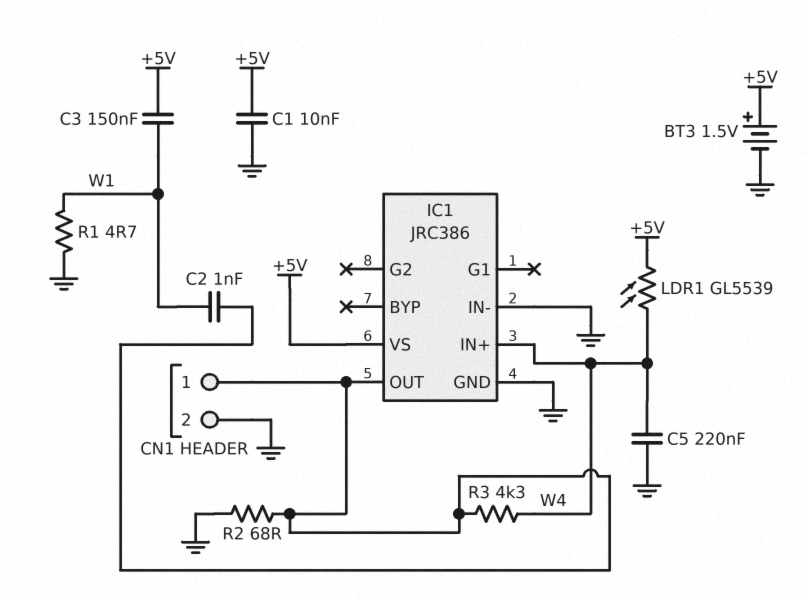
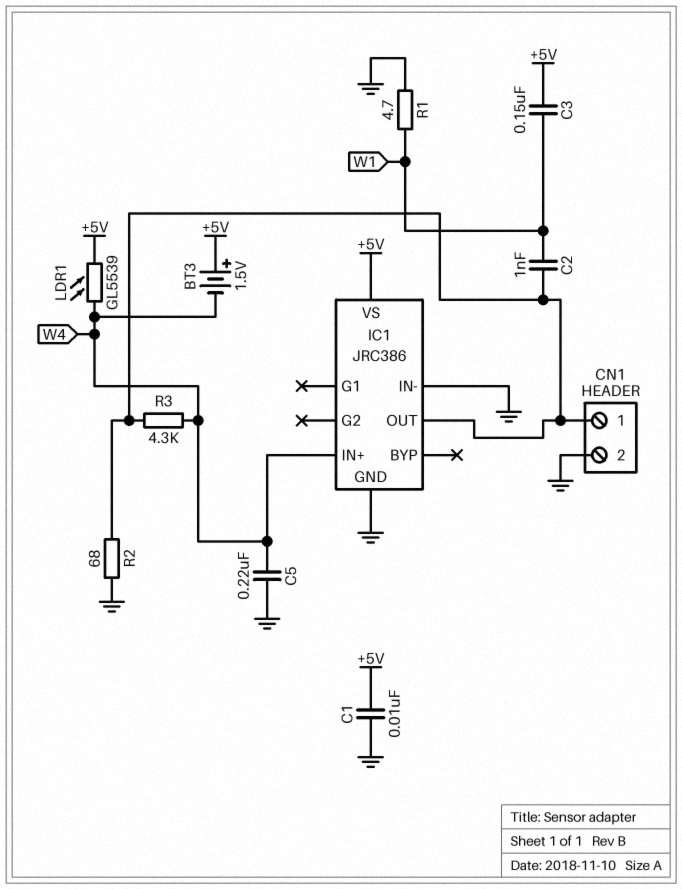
BT3: 1.5V (plus +5V, minus GND) -> 1.5V (plus +5V, minus W4)

